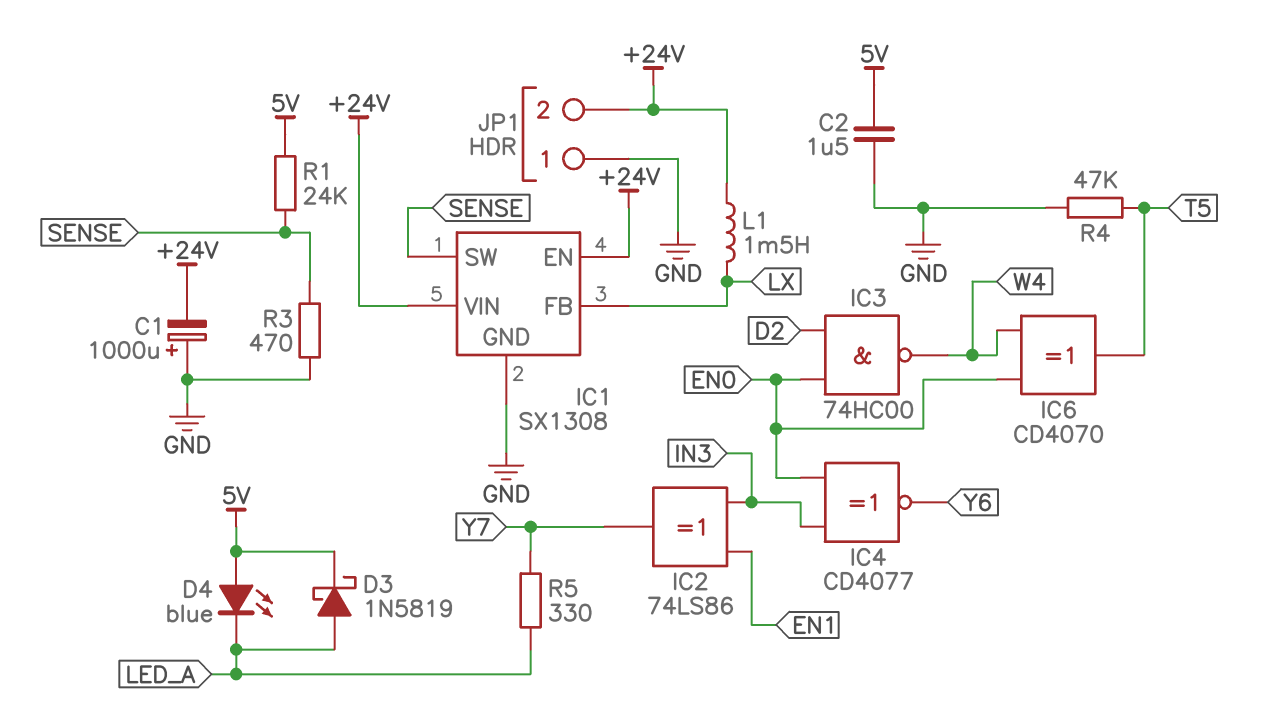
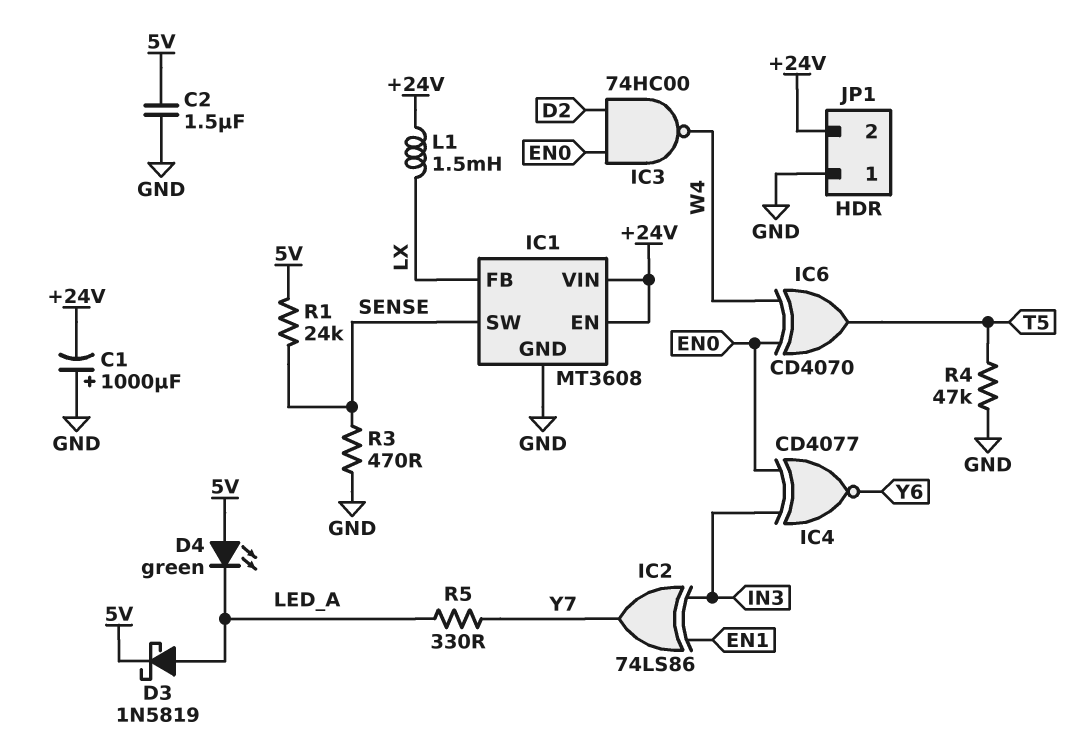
D4: LED blue (A 5V, K LED_A) -> LED green (A 5V, K LED_A)
IC1: SX1308 -> MT3608

